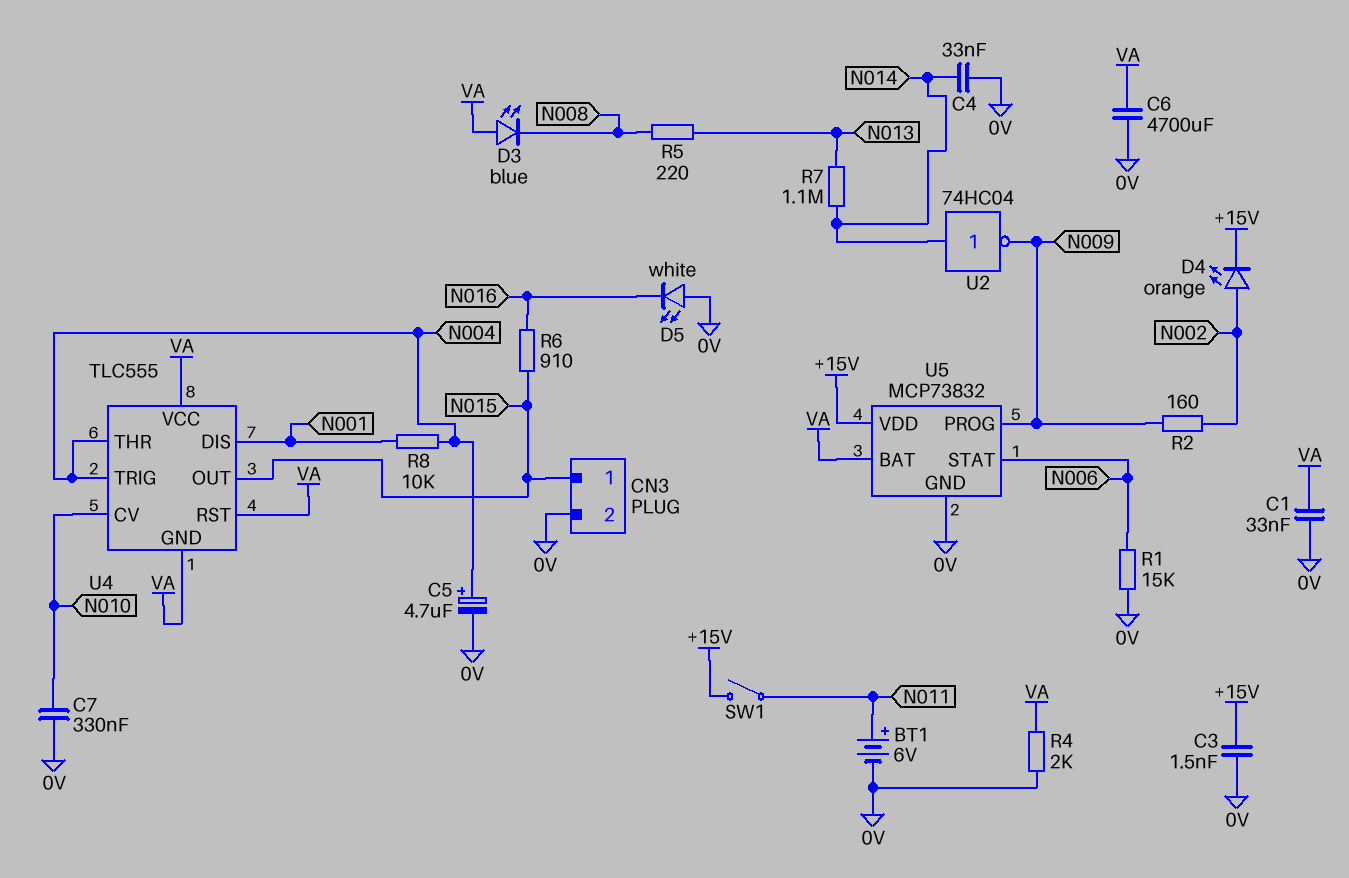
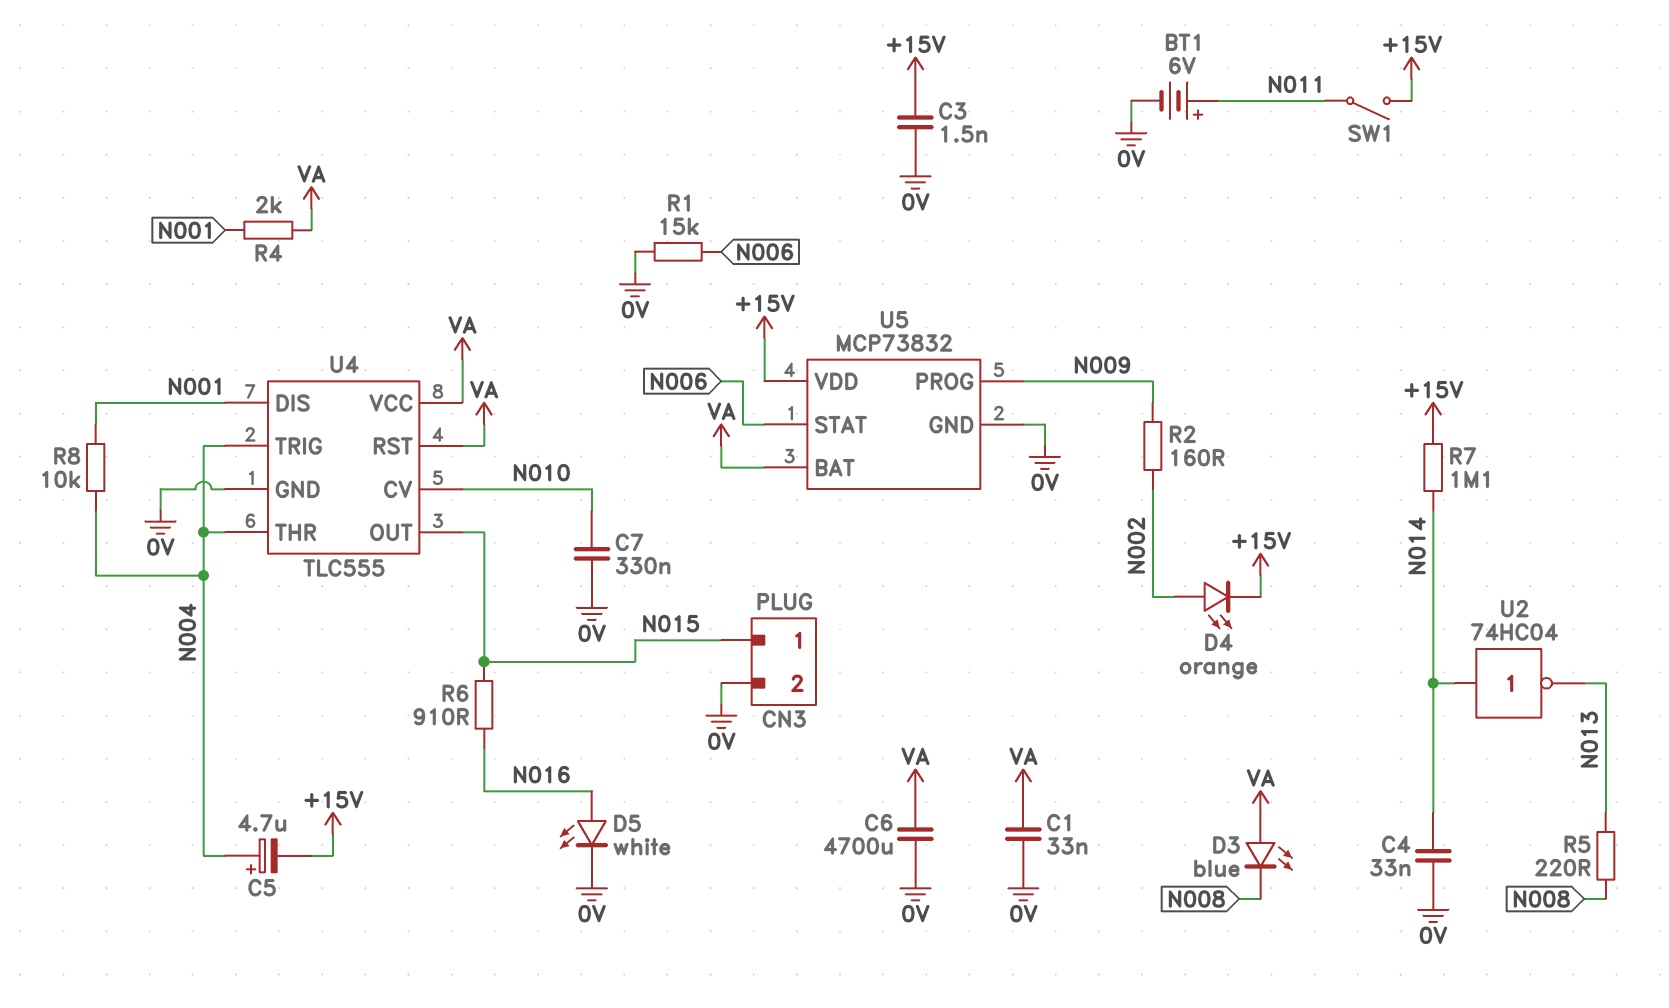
C5: 4.7uF (plus N004, minus 0V) -> 4.7uF (plus N004, minus +15V)
D5: LED white (A 0V, K N016) -> LED white (A N016, K 0V)
R4: 2k (0V, VA) -> 2k (N001, VA)
R7: 1.1M (N013, N014) -> 1.1M (+15V, N014)
U2: NOT 74HC04 (in N014, out N009) -> NOT 74HC04 (in N014, out N013)
U4 pin GND: VA -> 0V

